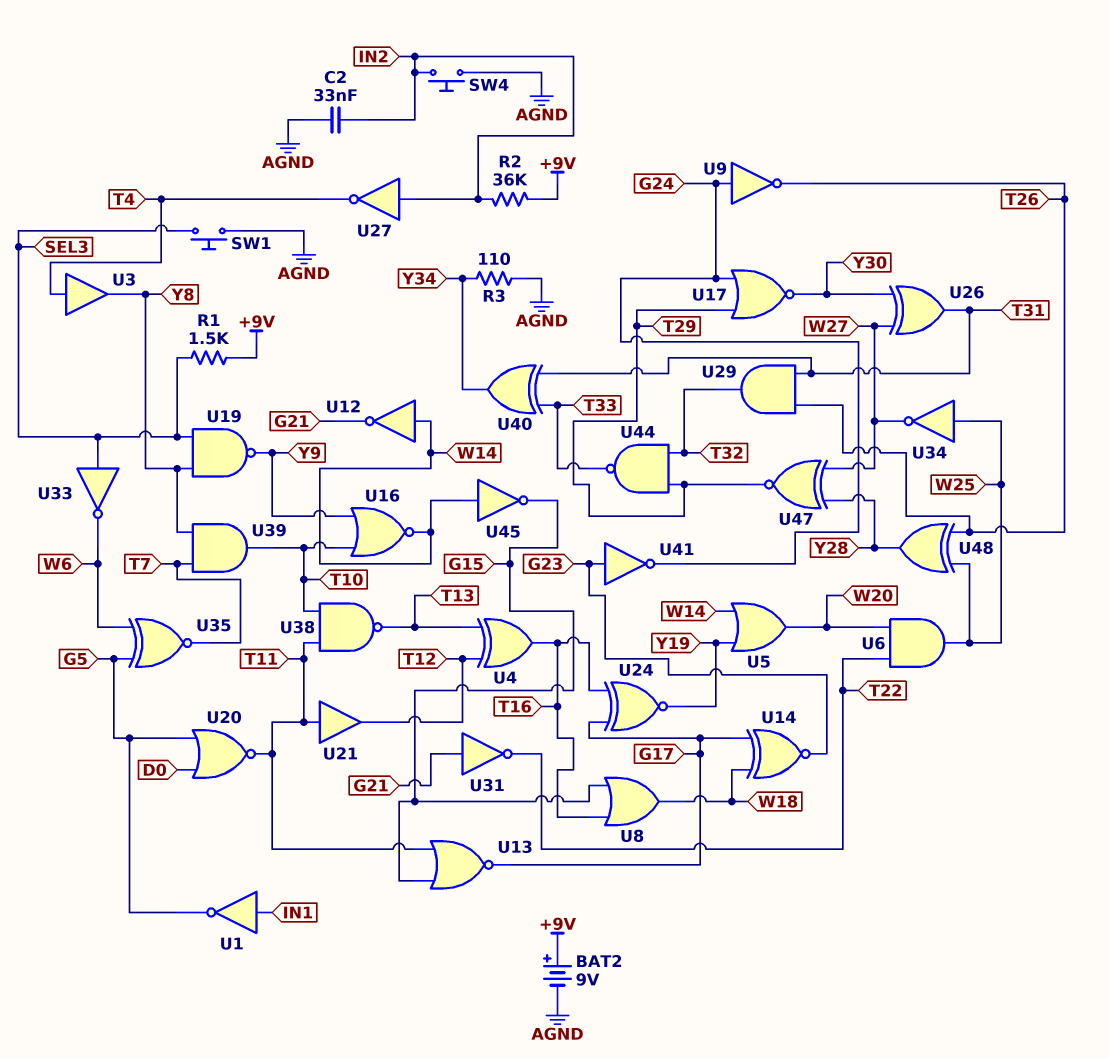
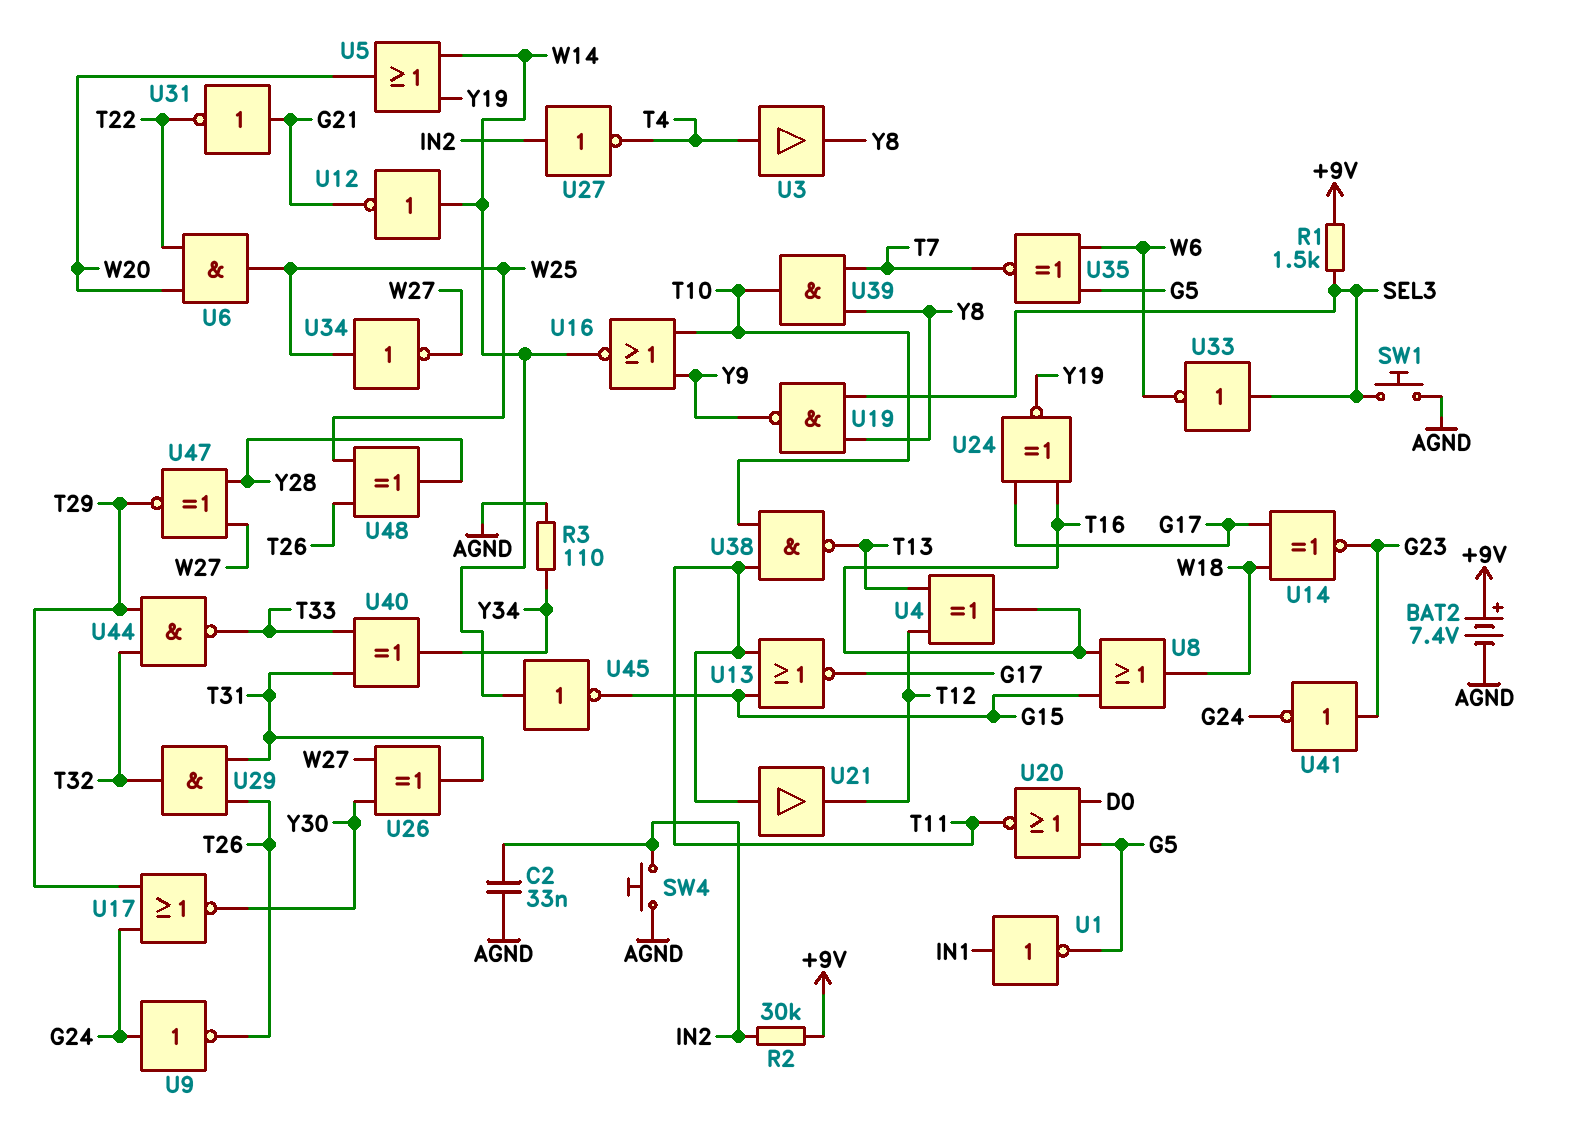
BAT2: 9V (plus +9V, minus AGND) -> 7.4V (plus +9V, minus AGND)
R2: 36k (+9V, IN2) -> 30k (+9V, IN2)

